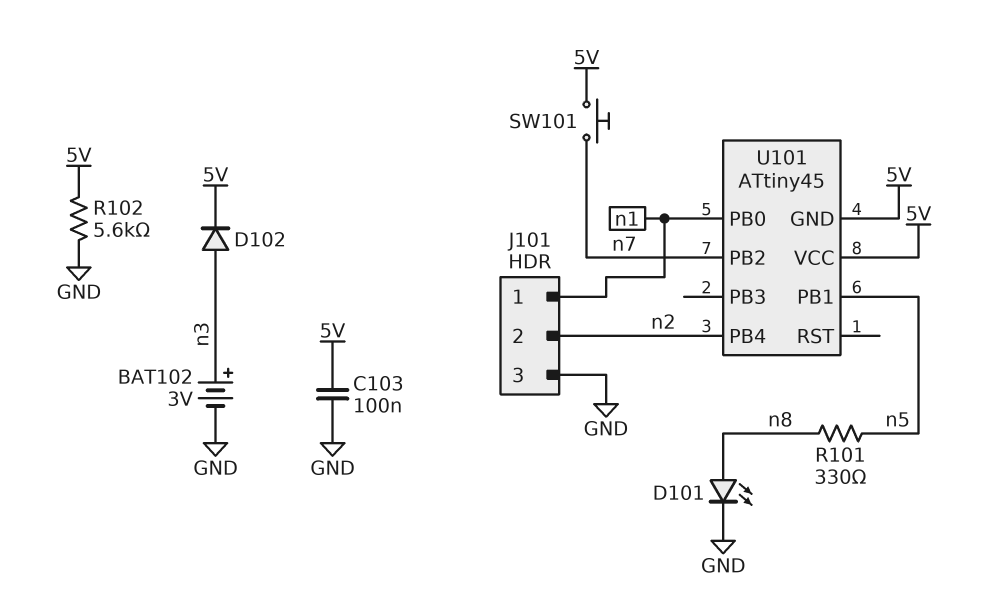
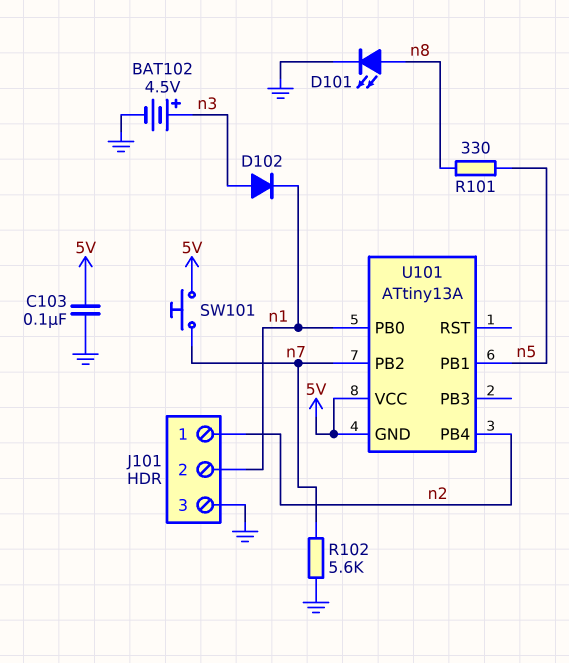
BAT102: 3V (plus n3, minus GND) -> 4.5V (plus n3, minus GND)
D102: diode (A n3, K 5V) -> diode (A n3, K n1)
J101 pin 1: n1 -> n2
J101 pin 2: n2 -> n1
R102: 5.6k (5V, GND) -> 5.6k (GND, n7)
U101: ATtiny45 -> ATtiny13A

